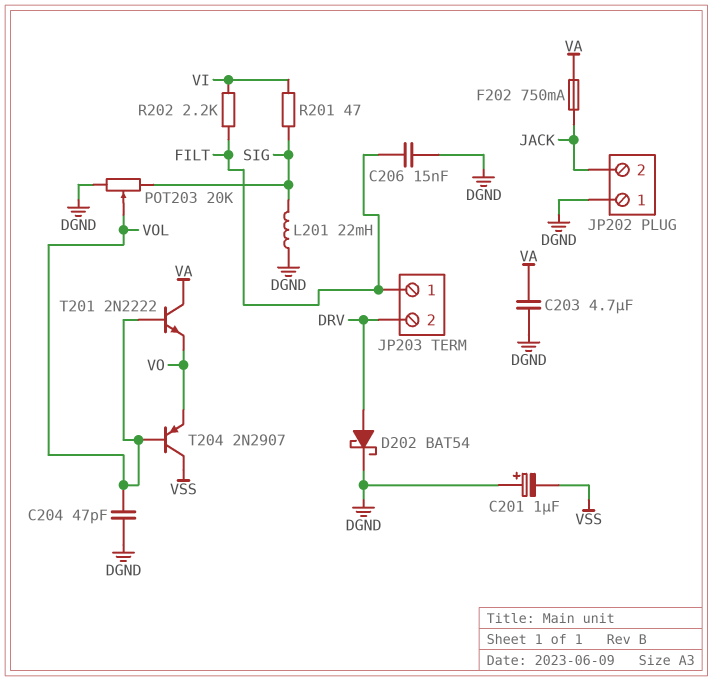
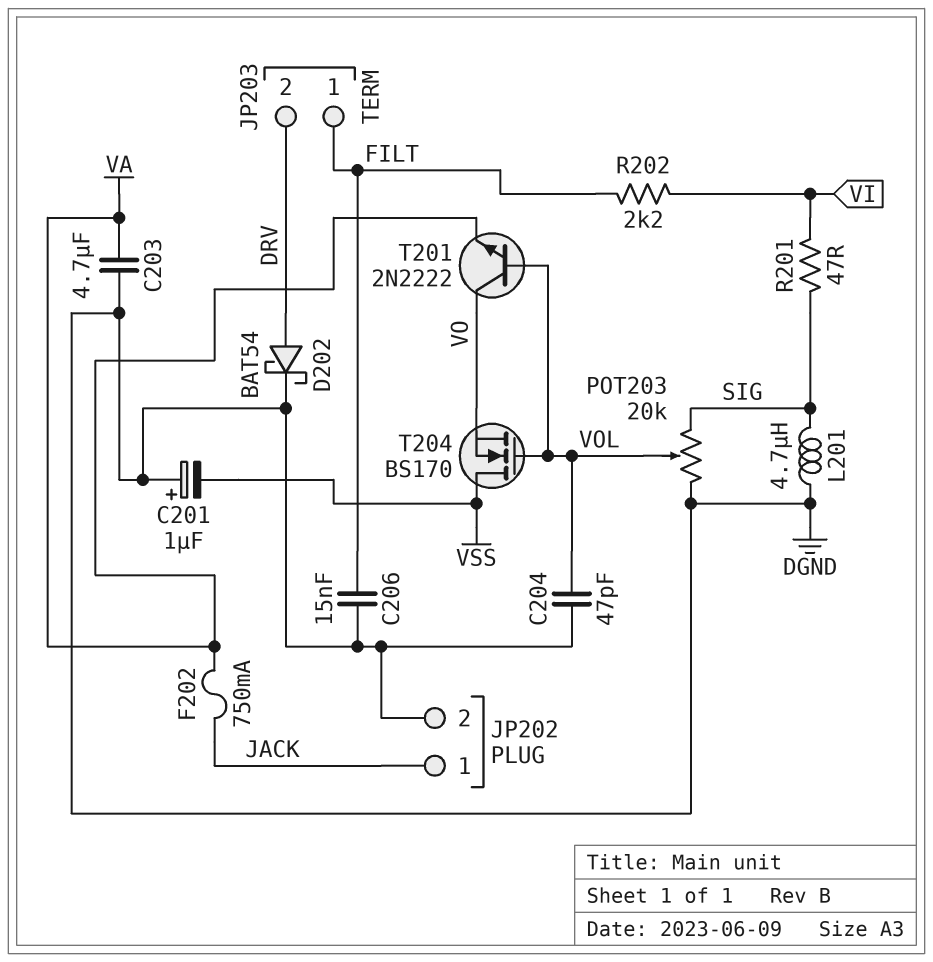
JP202 pin 1: DGND -> JACK
JP202 pin 2: JACK -> DGND
L201: 22mH (DGND, SIG) -> 4.7uH (DGND, SIG)
T201: NPN 2N2222 (B VOL, C VA, E VO) -> NPN 2N2222 (B VOL, C VO, E VA)
T204: PNP 2N2907 (B VOL, C VSS, E VO) -> NMOS BS170 (G VOL, D VSS, S VO)

